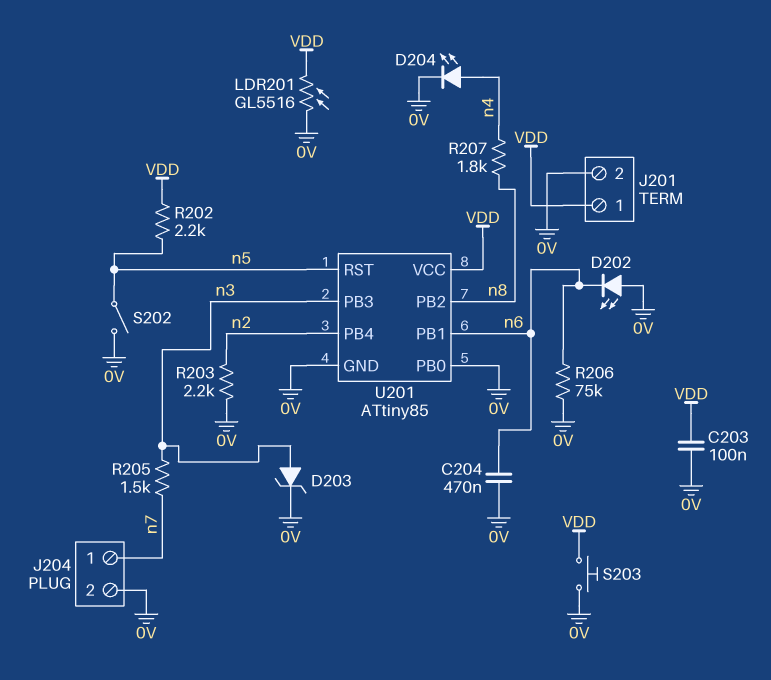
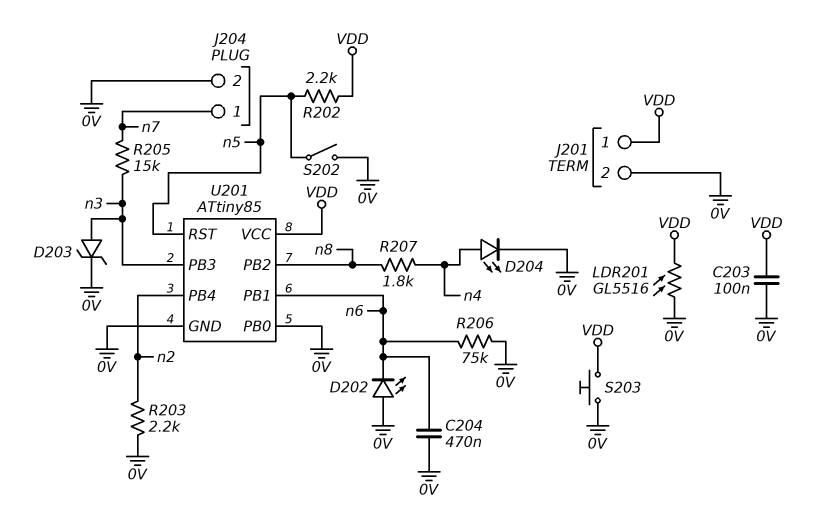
R205: 1.5k (n3, n7) -> 15k (n3, n7)

